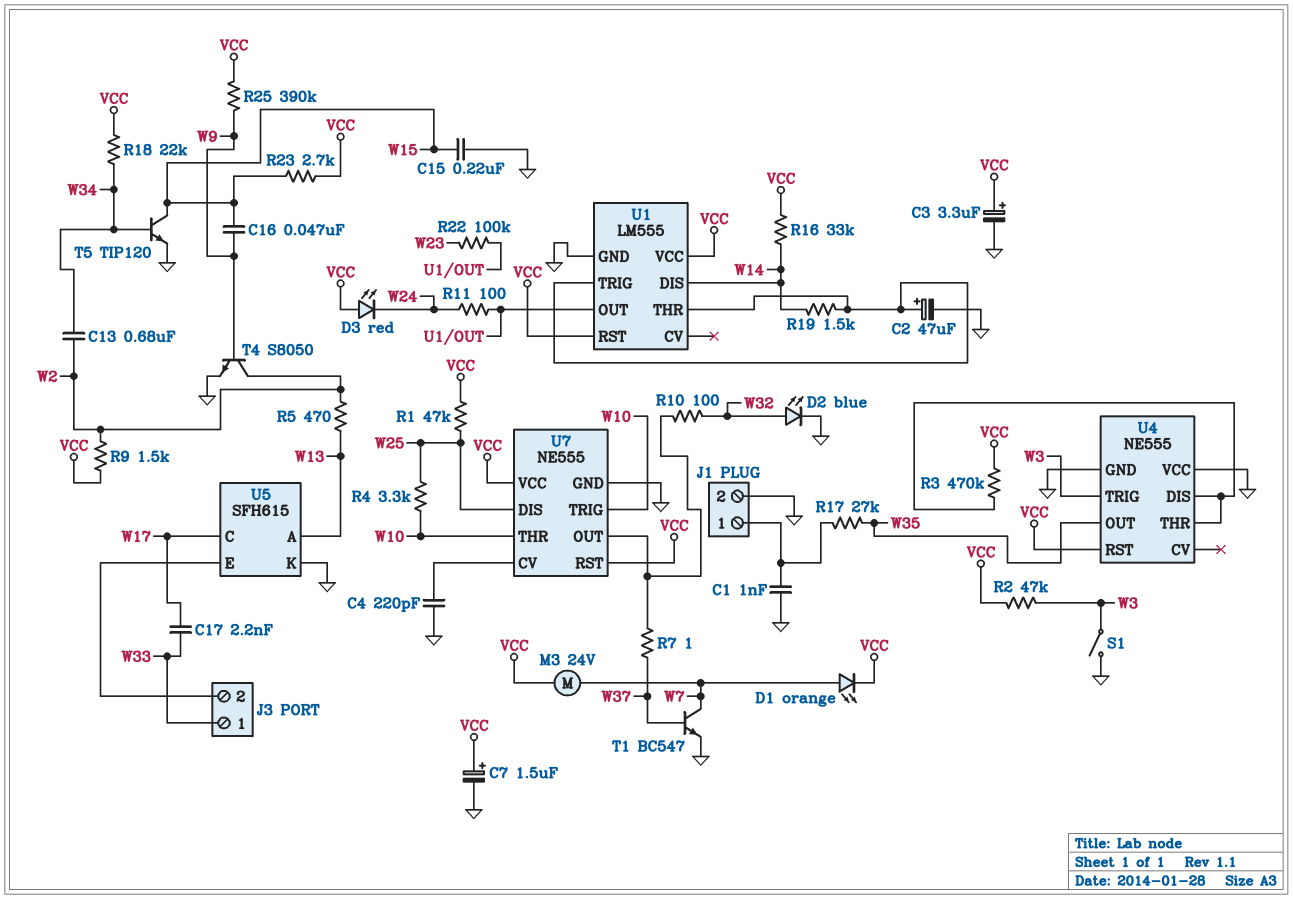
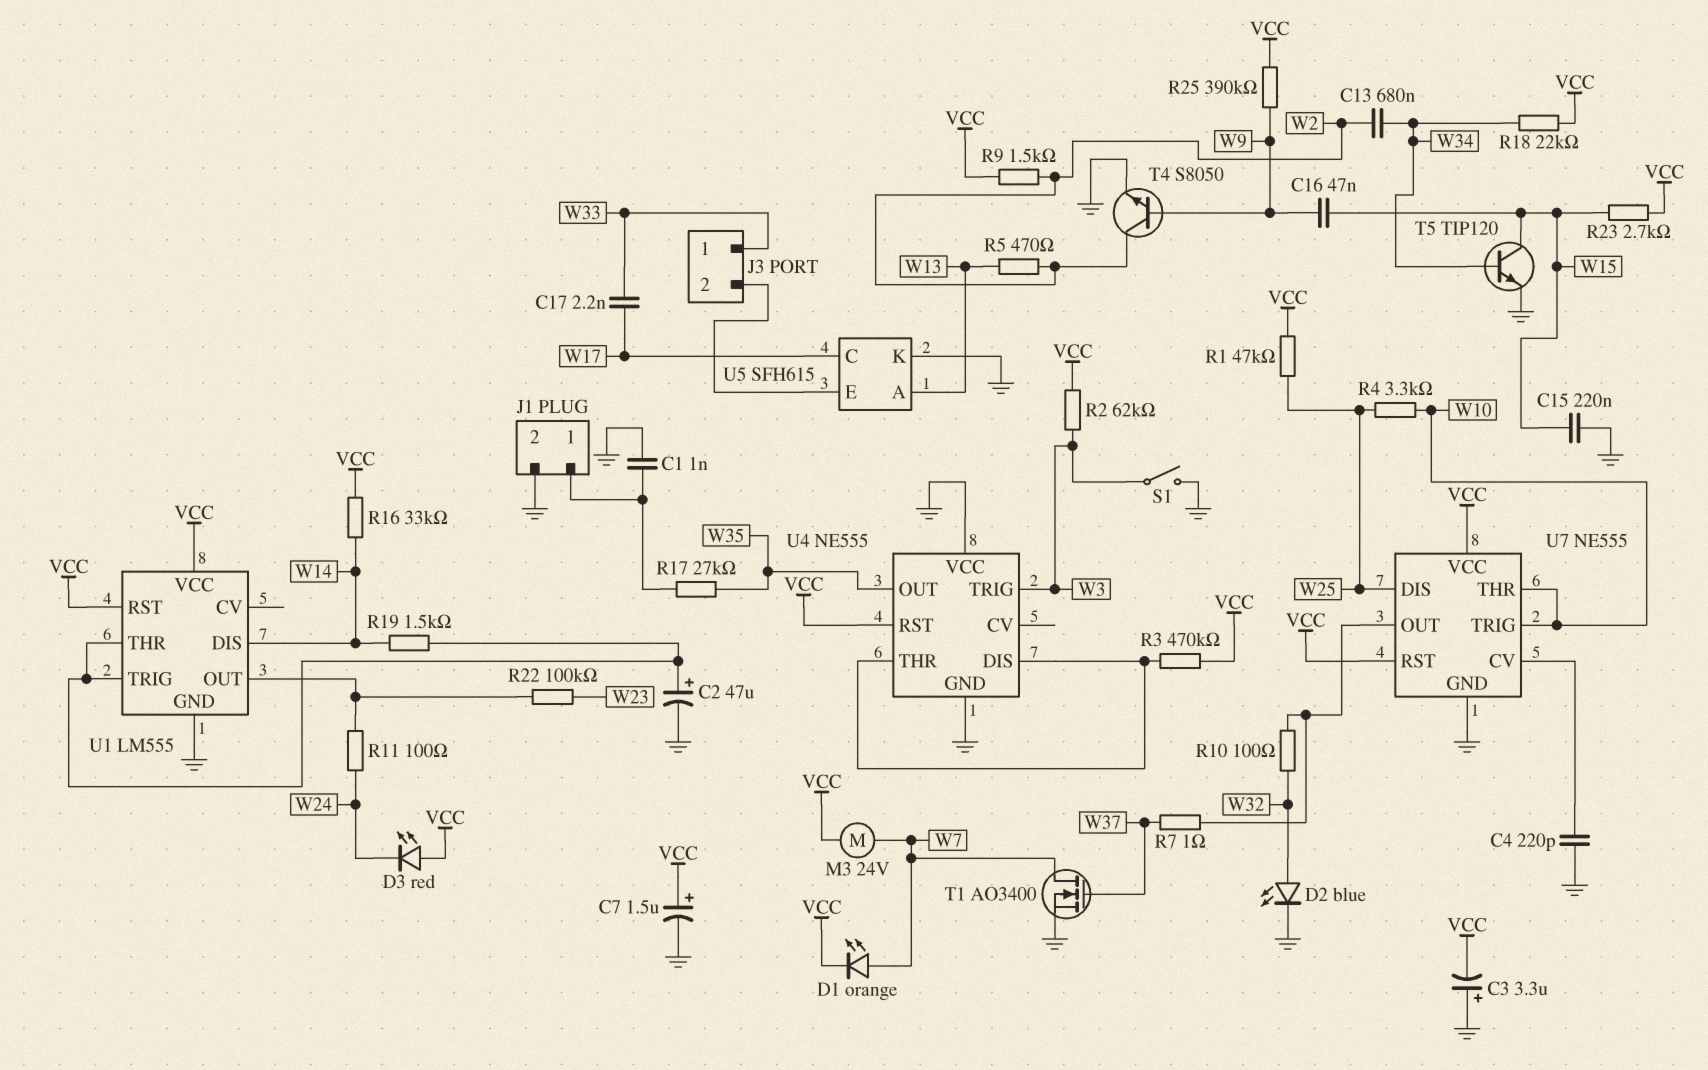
C3: 3.3uF (plus VCC, minus GND) -> 3.3uF (plus GND, minus VCC)
R2: 47k (VCC, W3) -> 62k (VCC, W3)
T1: NPN BC547 (B W37, C W7, E GND) -> NMOS AO3400 (G W37, D W7, S GND)

